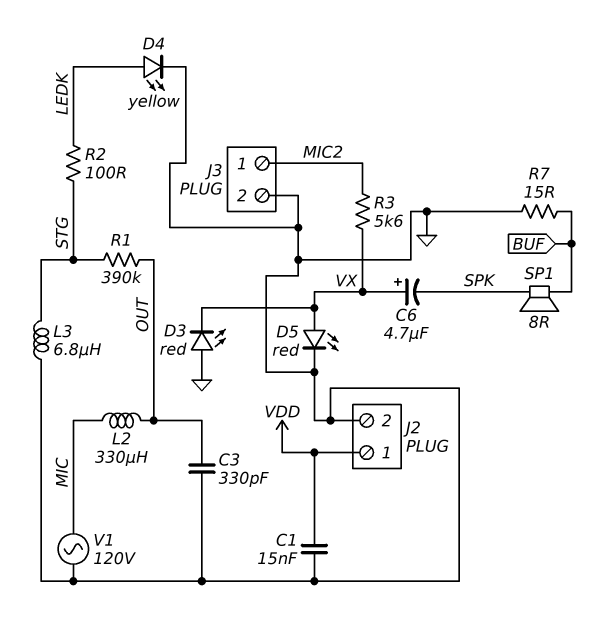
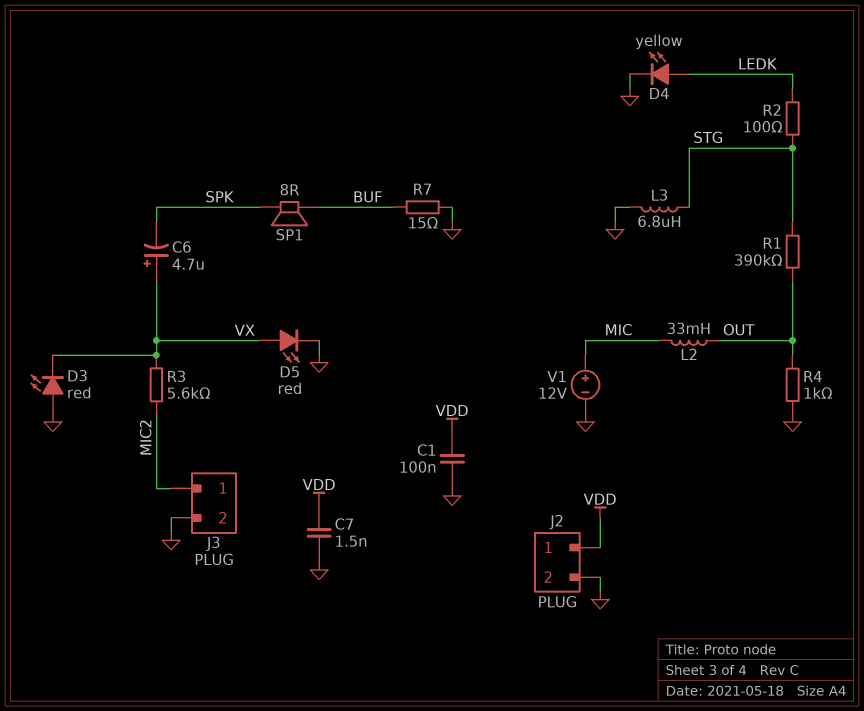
C1: 15nF (GND, VDD) -> 100nF (GND, VDD)
C3: 330pF (GND, OUT) -> none
C7: none -> 1.5nF (GND, VDD)
L2: 330uH (MIC, OUT) -> 33mH (MIC, OUT)
R4: none -> 1k (GND, OUT)
V1: AC 120V (GND, MIC) -> 12V (plus MIC, minus GND)

